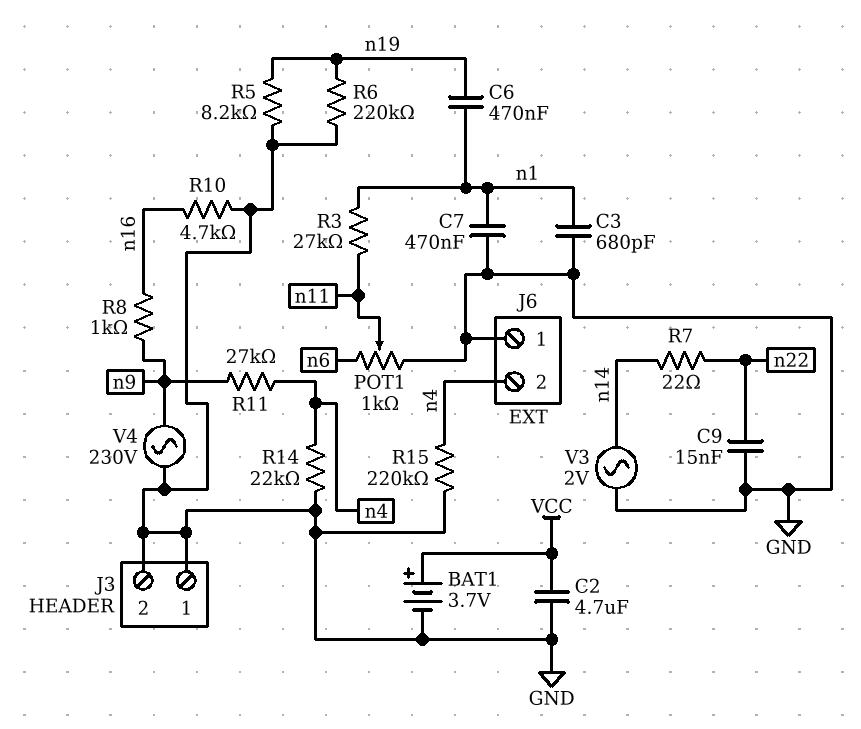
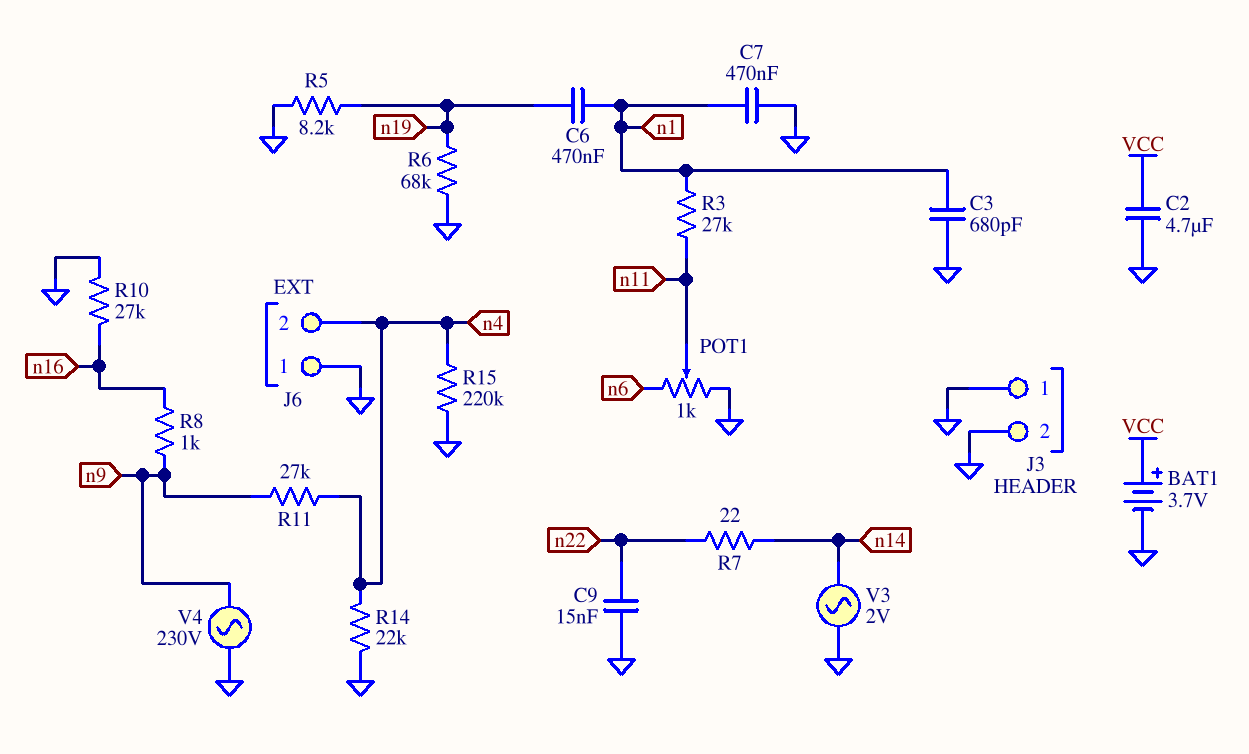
R6: 220k (GND, n19) -> 68k (GND, n19)
R10: 4.7k (GND, n16) -> 27k (GND, n16)

